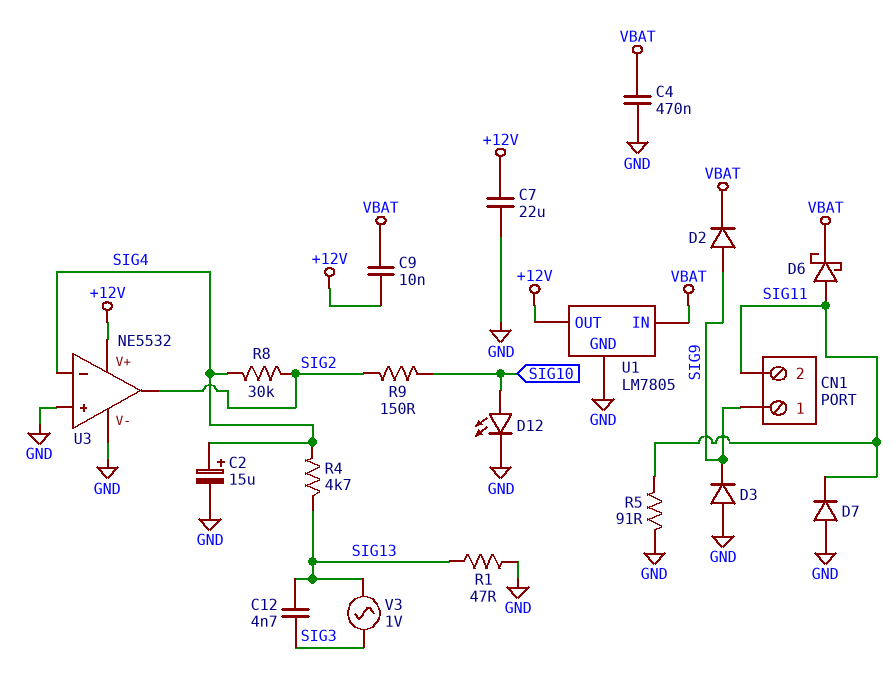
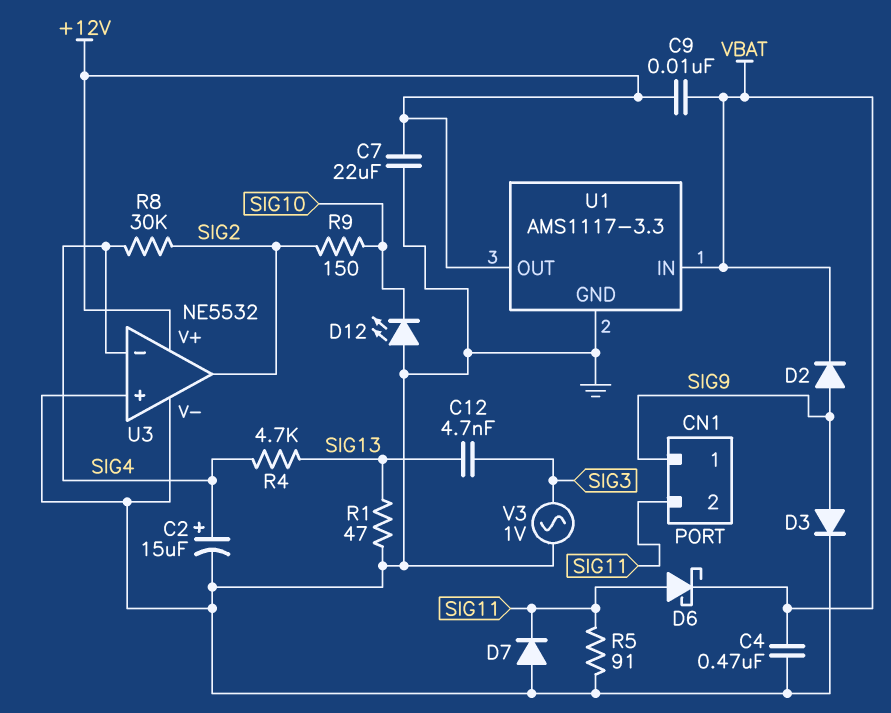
D3: diode (A GND, K SIG9) -> diode (A SIG9, K GND)
D12: LED (A SIG10, K GND) -> LED (A GND, K SIG10)
U1: LM7805 -> AMS1117-3.3
V3: AC 1V (SIG3, SIG13) -> AC 1V (GND, SIG3)

